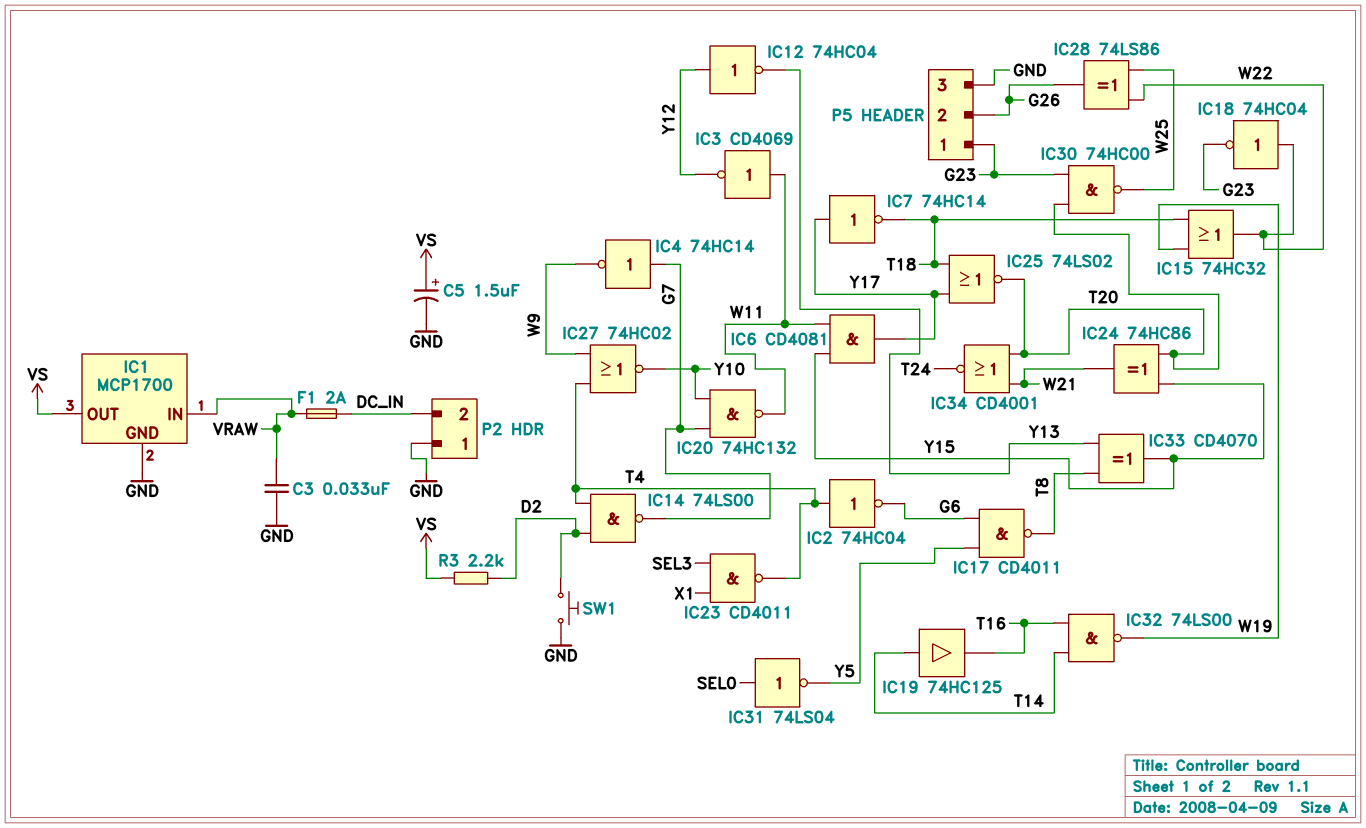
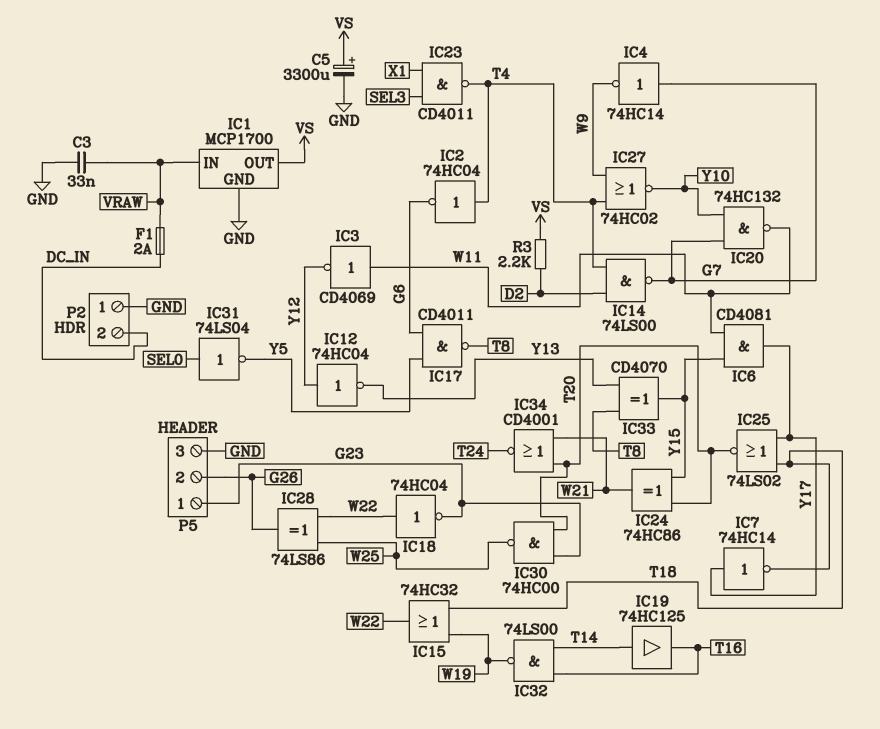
C5: 1.5uF (plus VS, minus GND) -> 3300uF (plus VS, minus GND)
SW1: button (D2, GND) -> none

